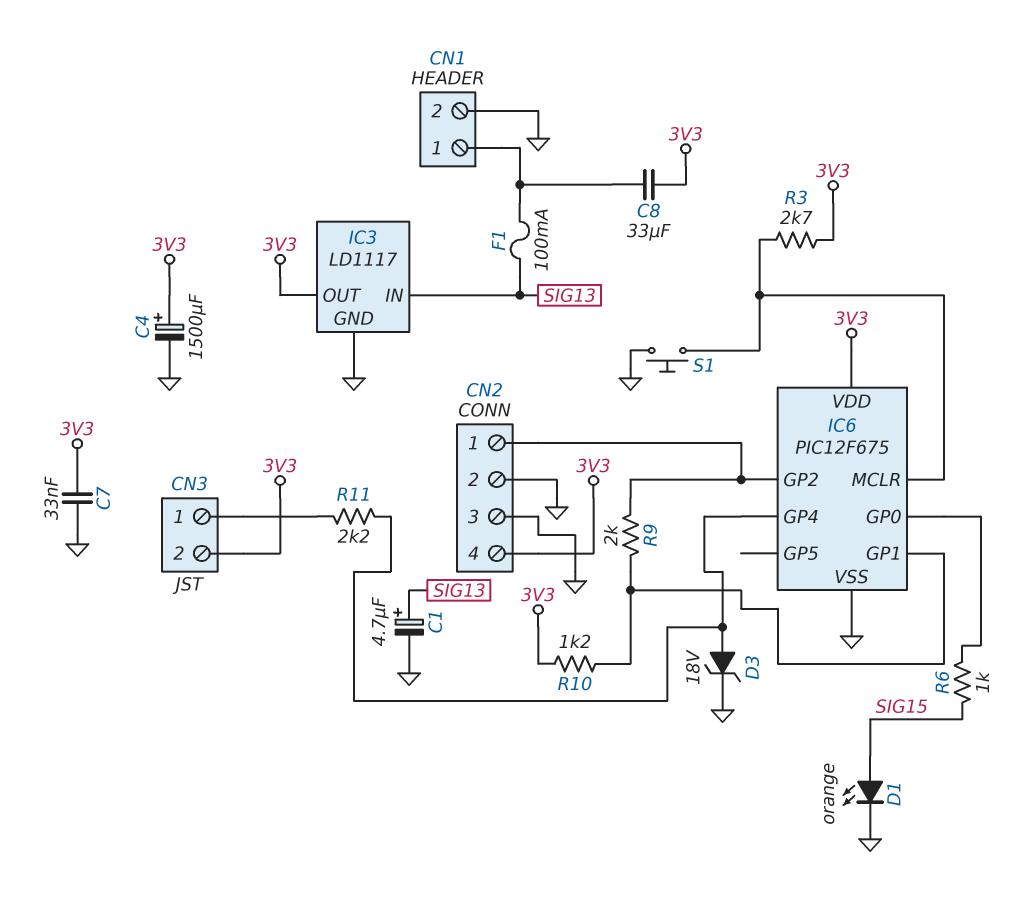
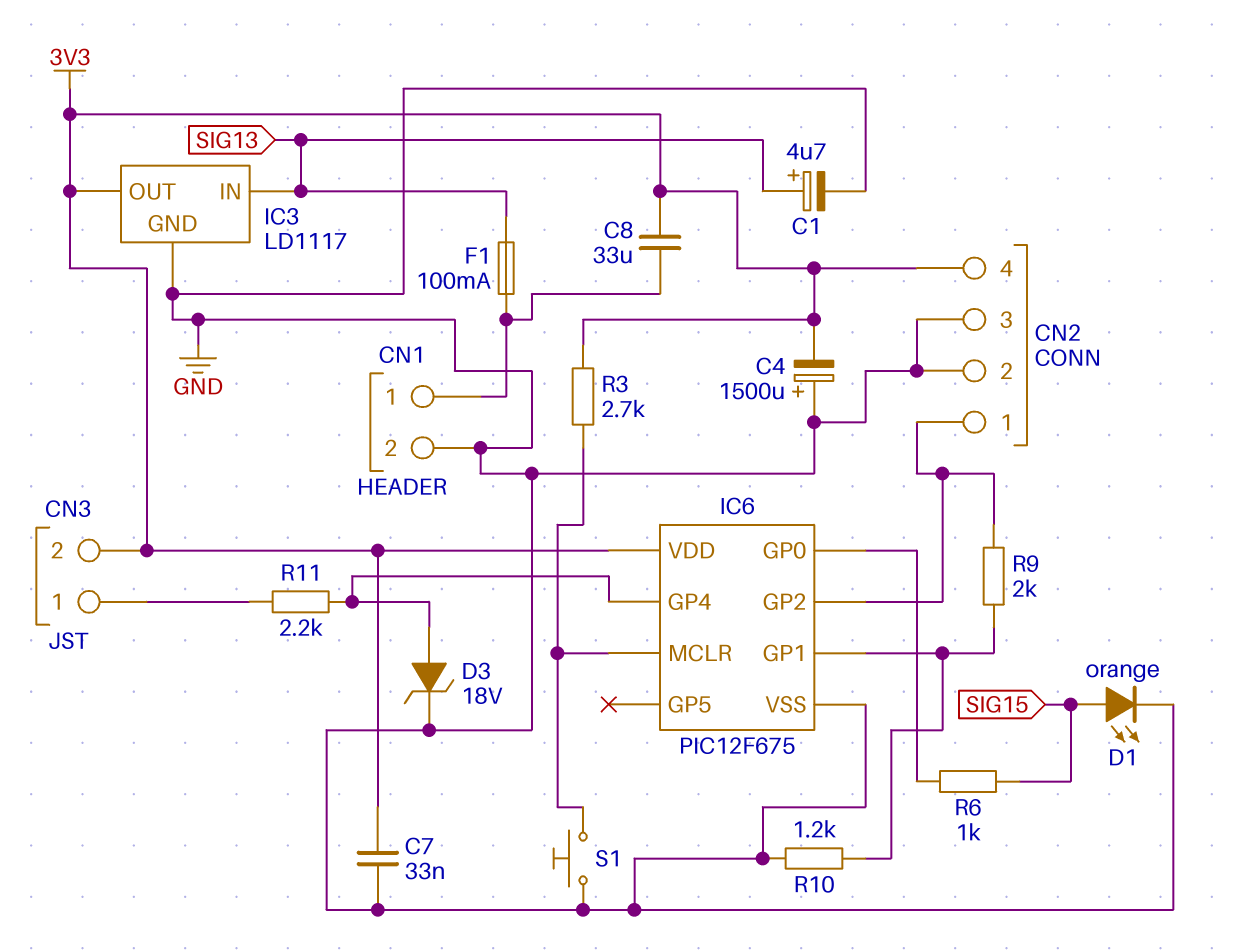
C4: 1500uF (plus 3V3, minus GND) -> 1500uF (plus GND, minus 3V3)
R10: 1.2k (3V3, IC6/GP1) -> 1.2k (GND, IC6/GP1)

